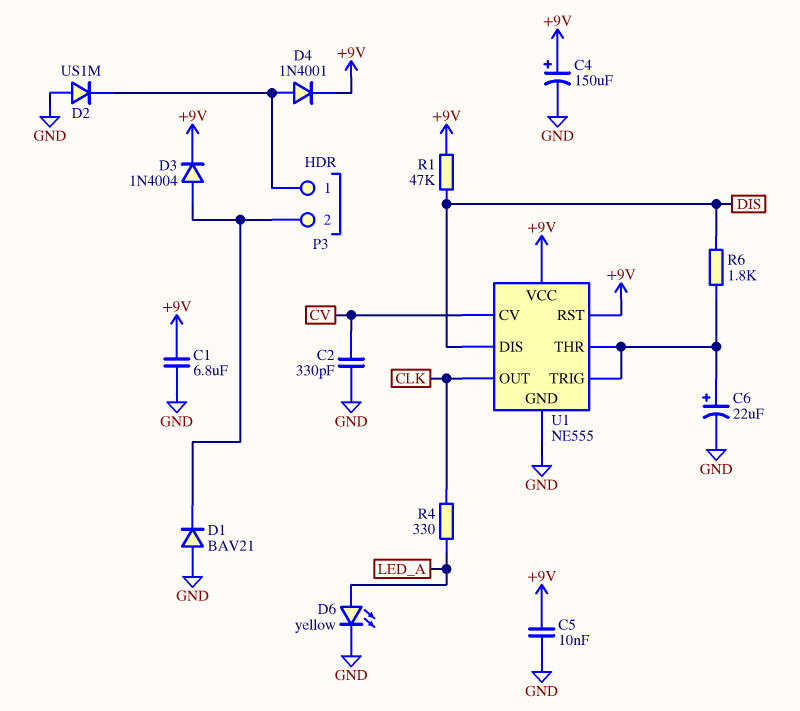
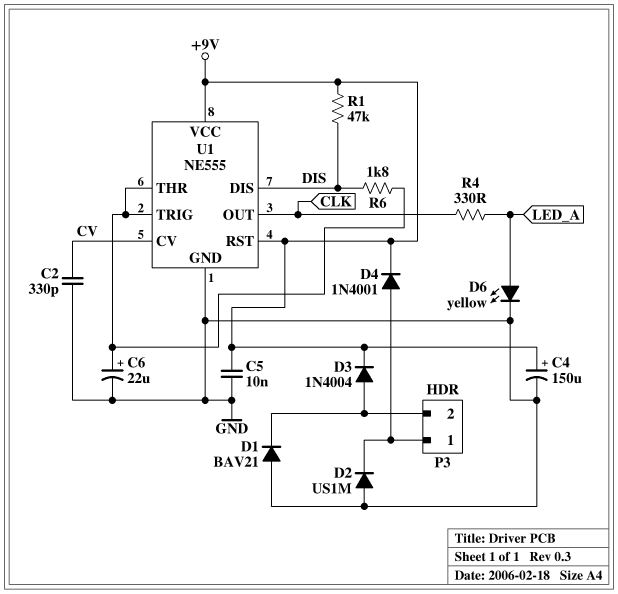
C1: 6.8uF (+9V, GND) -> none

